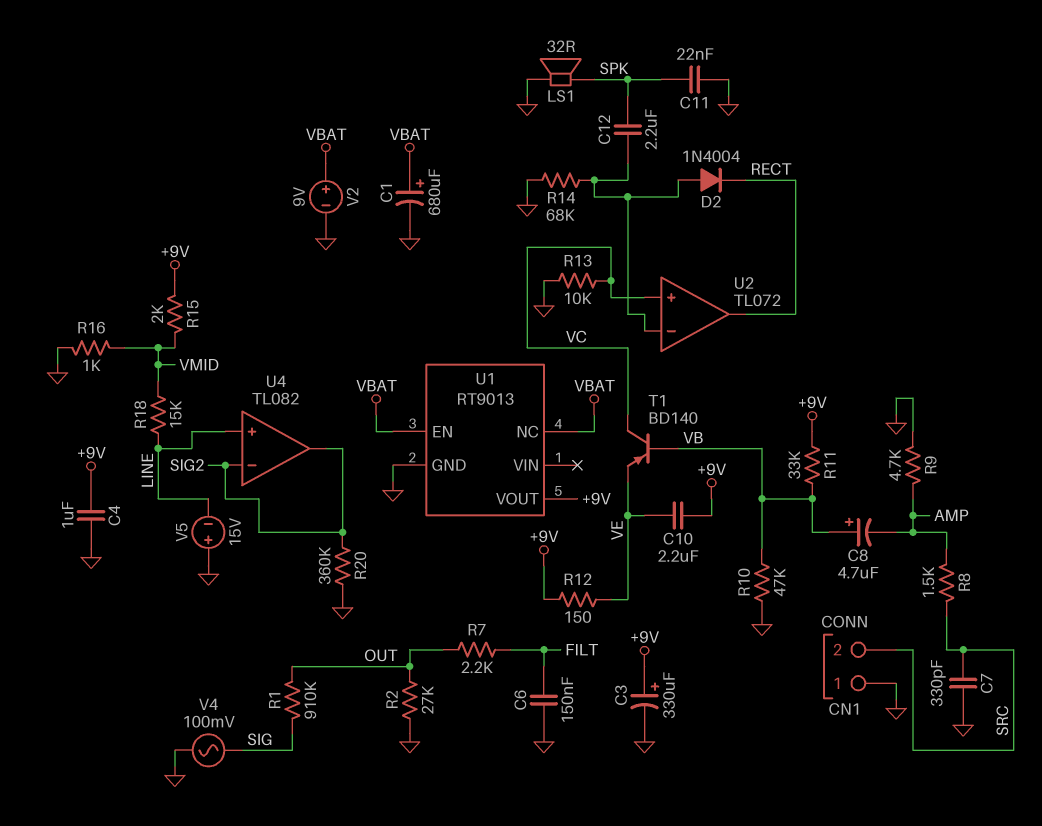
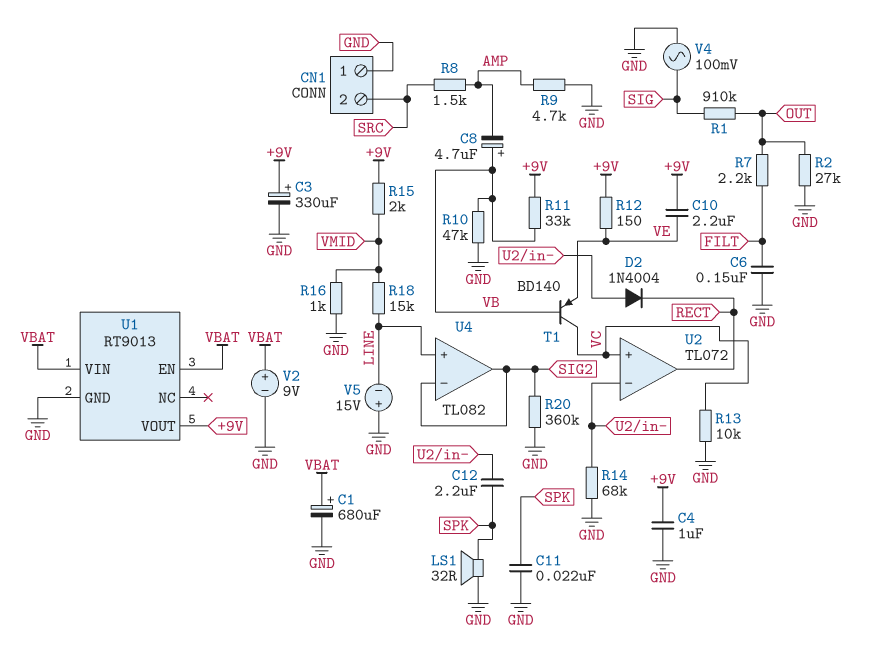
C7: 330pF (GND, SRC) -> none
U1 pin NC: VBAT -> none
U1 pin VIN: none -> VBAT

